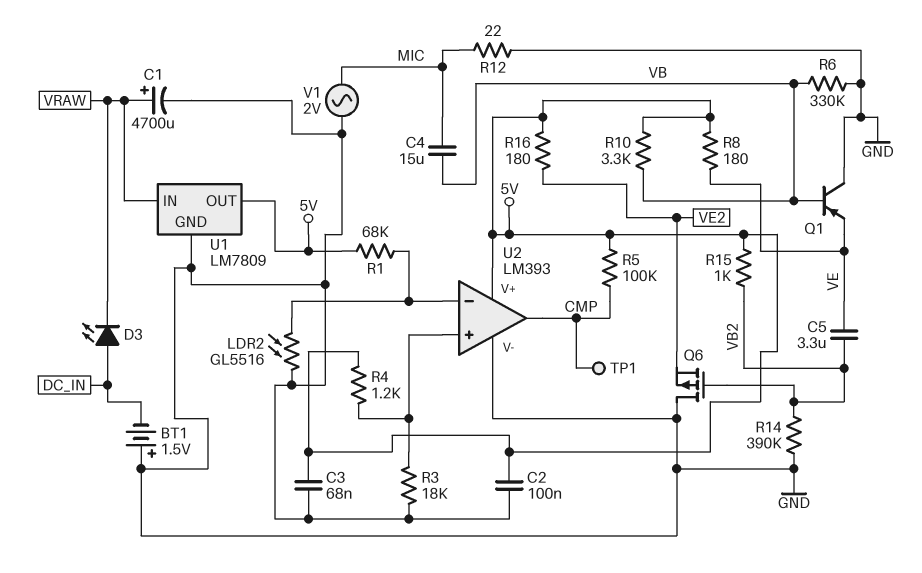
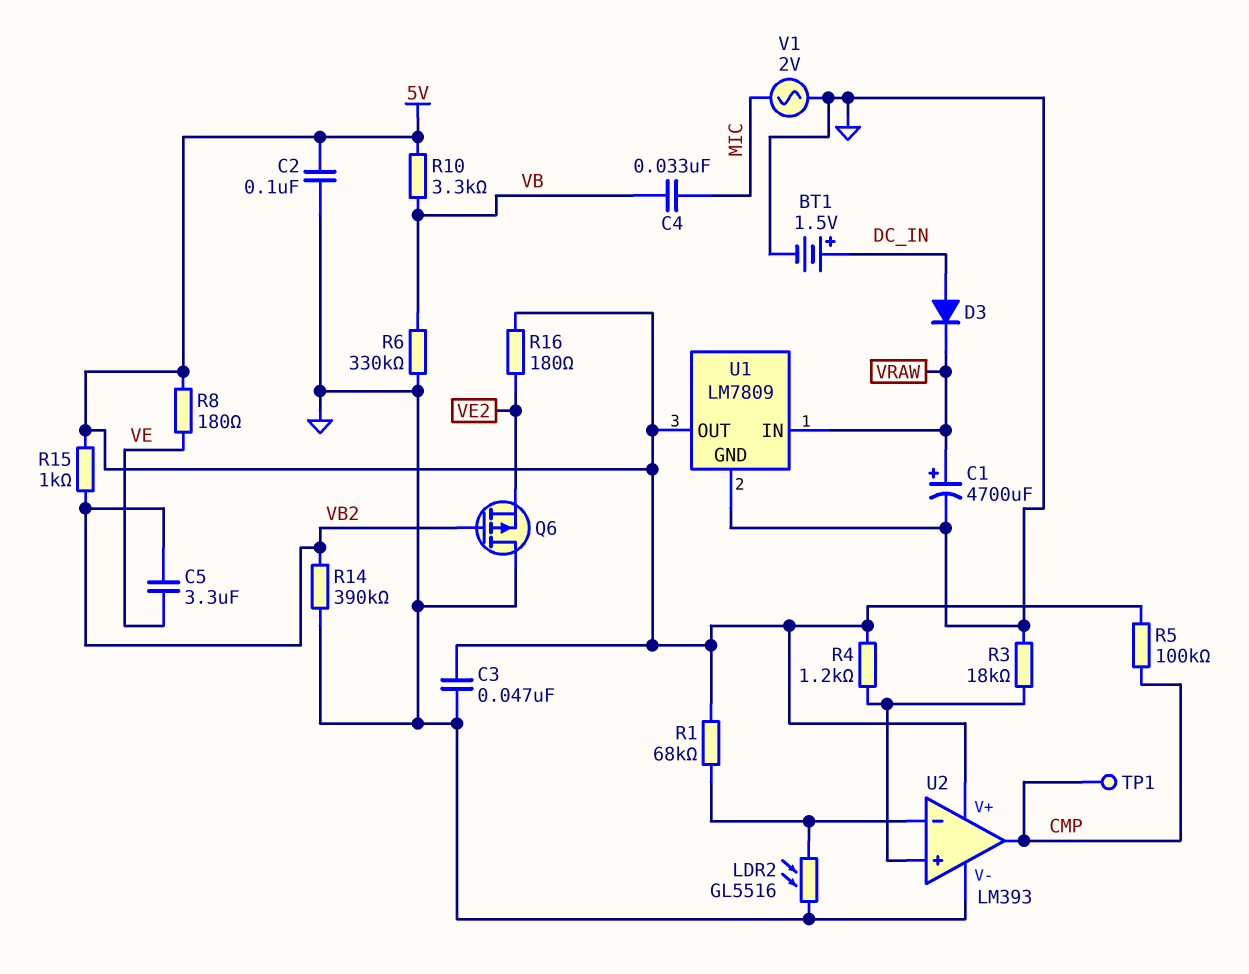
BT1: 1.5V (plus GND, minus DC_IN) -> 1.5V (plus DC_IN, minus GND)
C3: 68nF (5V, GND) -> 47nF (5V, GND)
C4: 15uF (MIC, VB) -> 33nF (MIC, VB)
D3: LED (A DC_IN, K VRAW) -> diode (A DC_IN, K VRAW)
Q1: PNP (B VB, C GND, E VE) -> none
R12: 22 (GND, MIC) -> none

